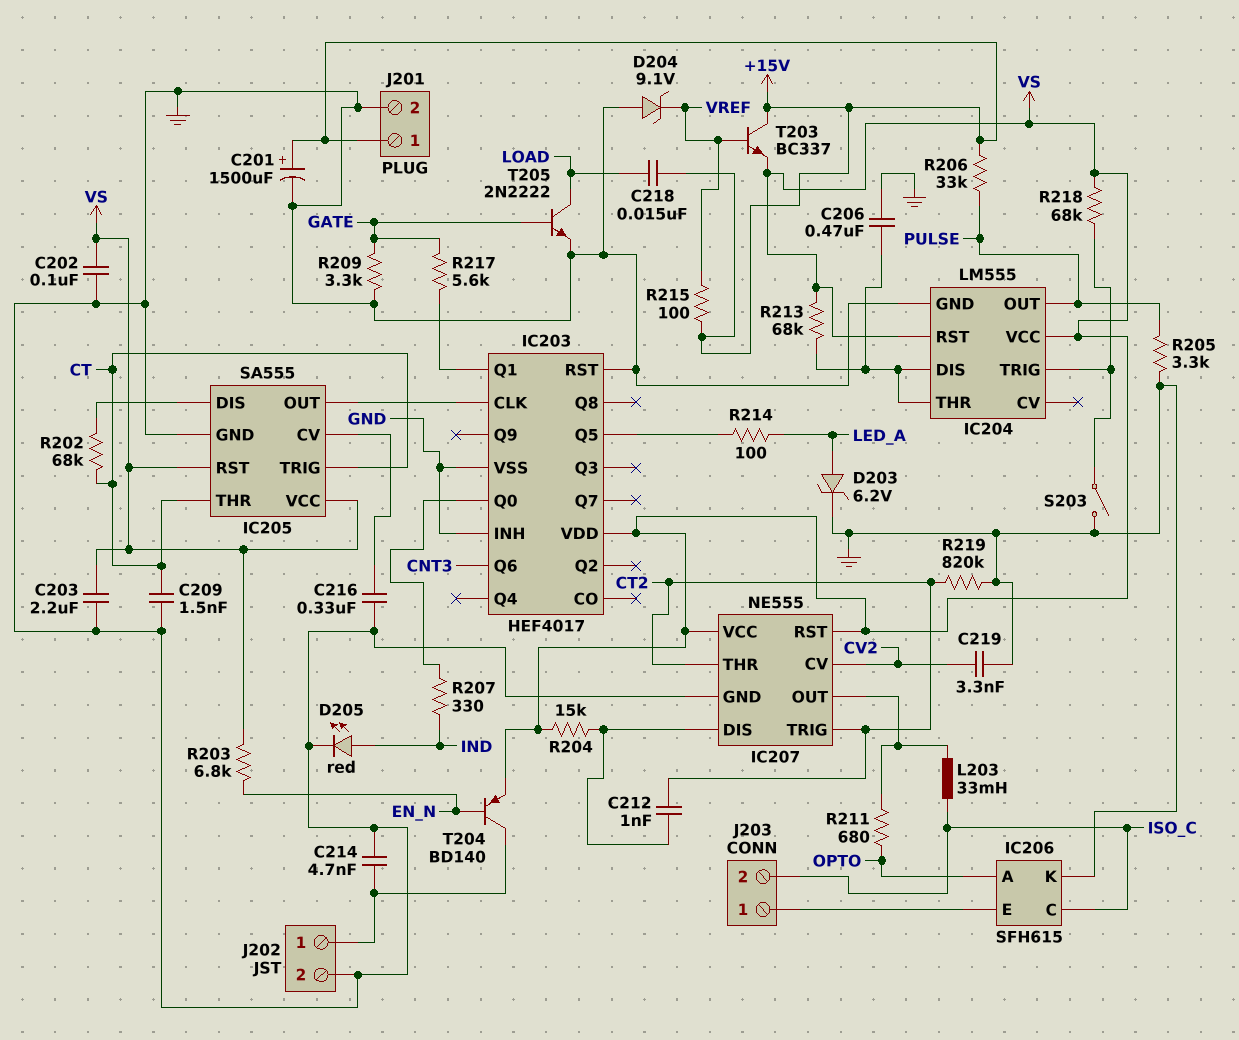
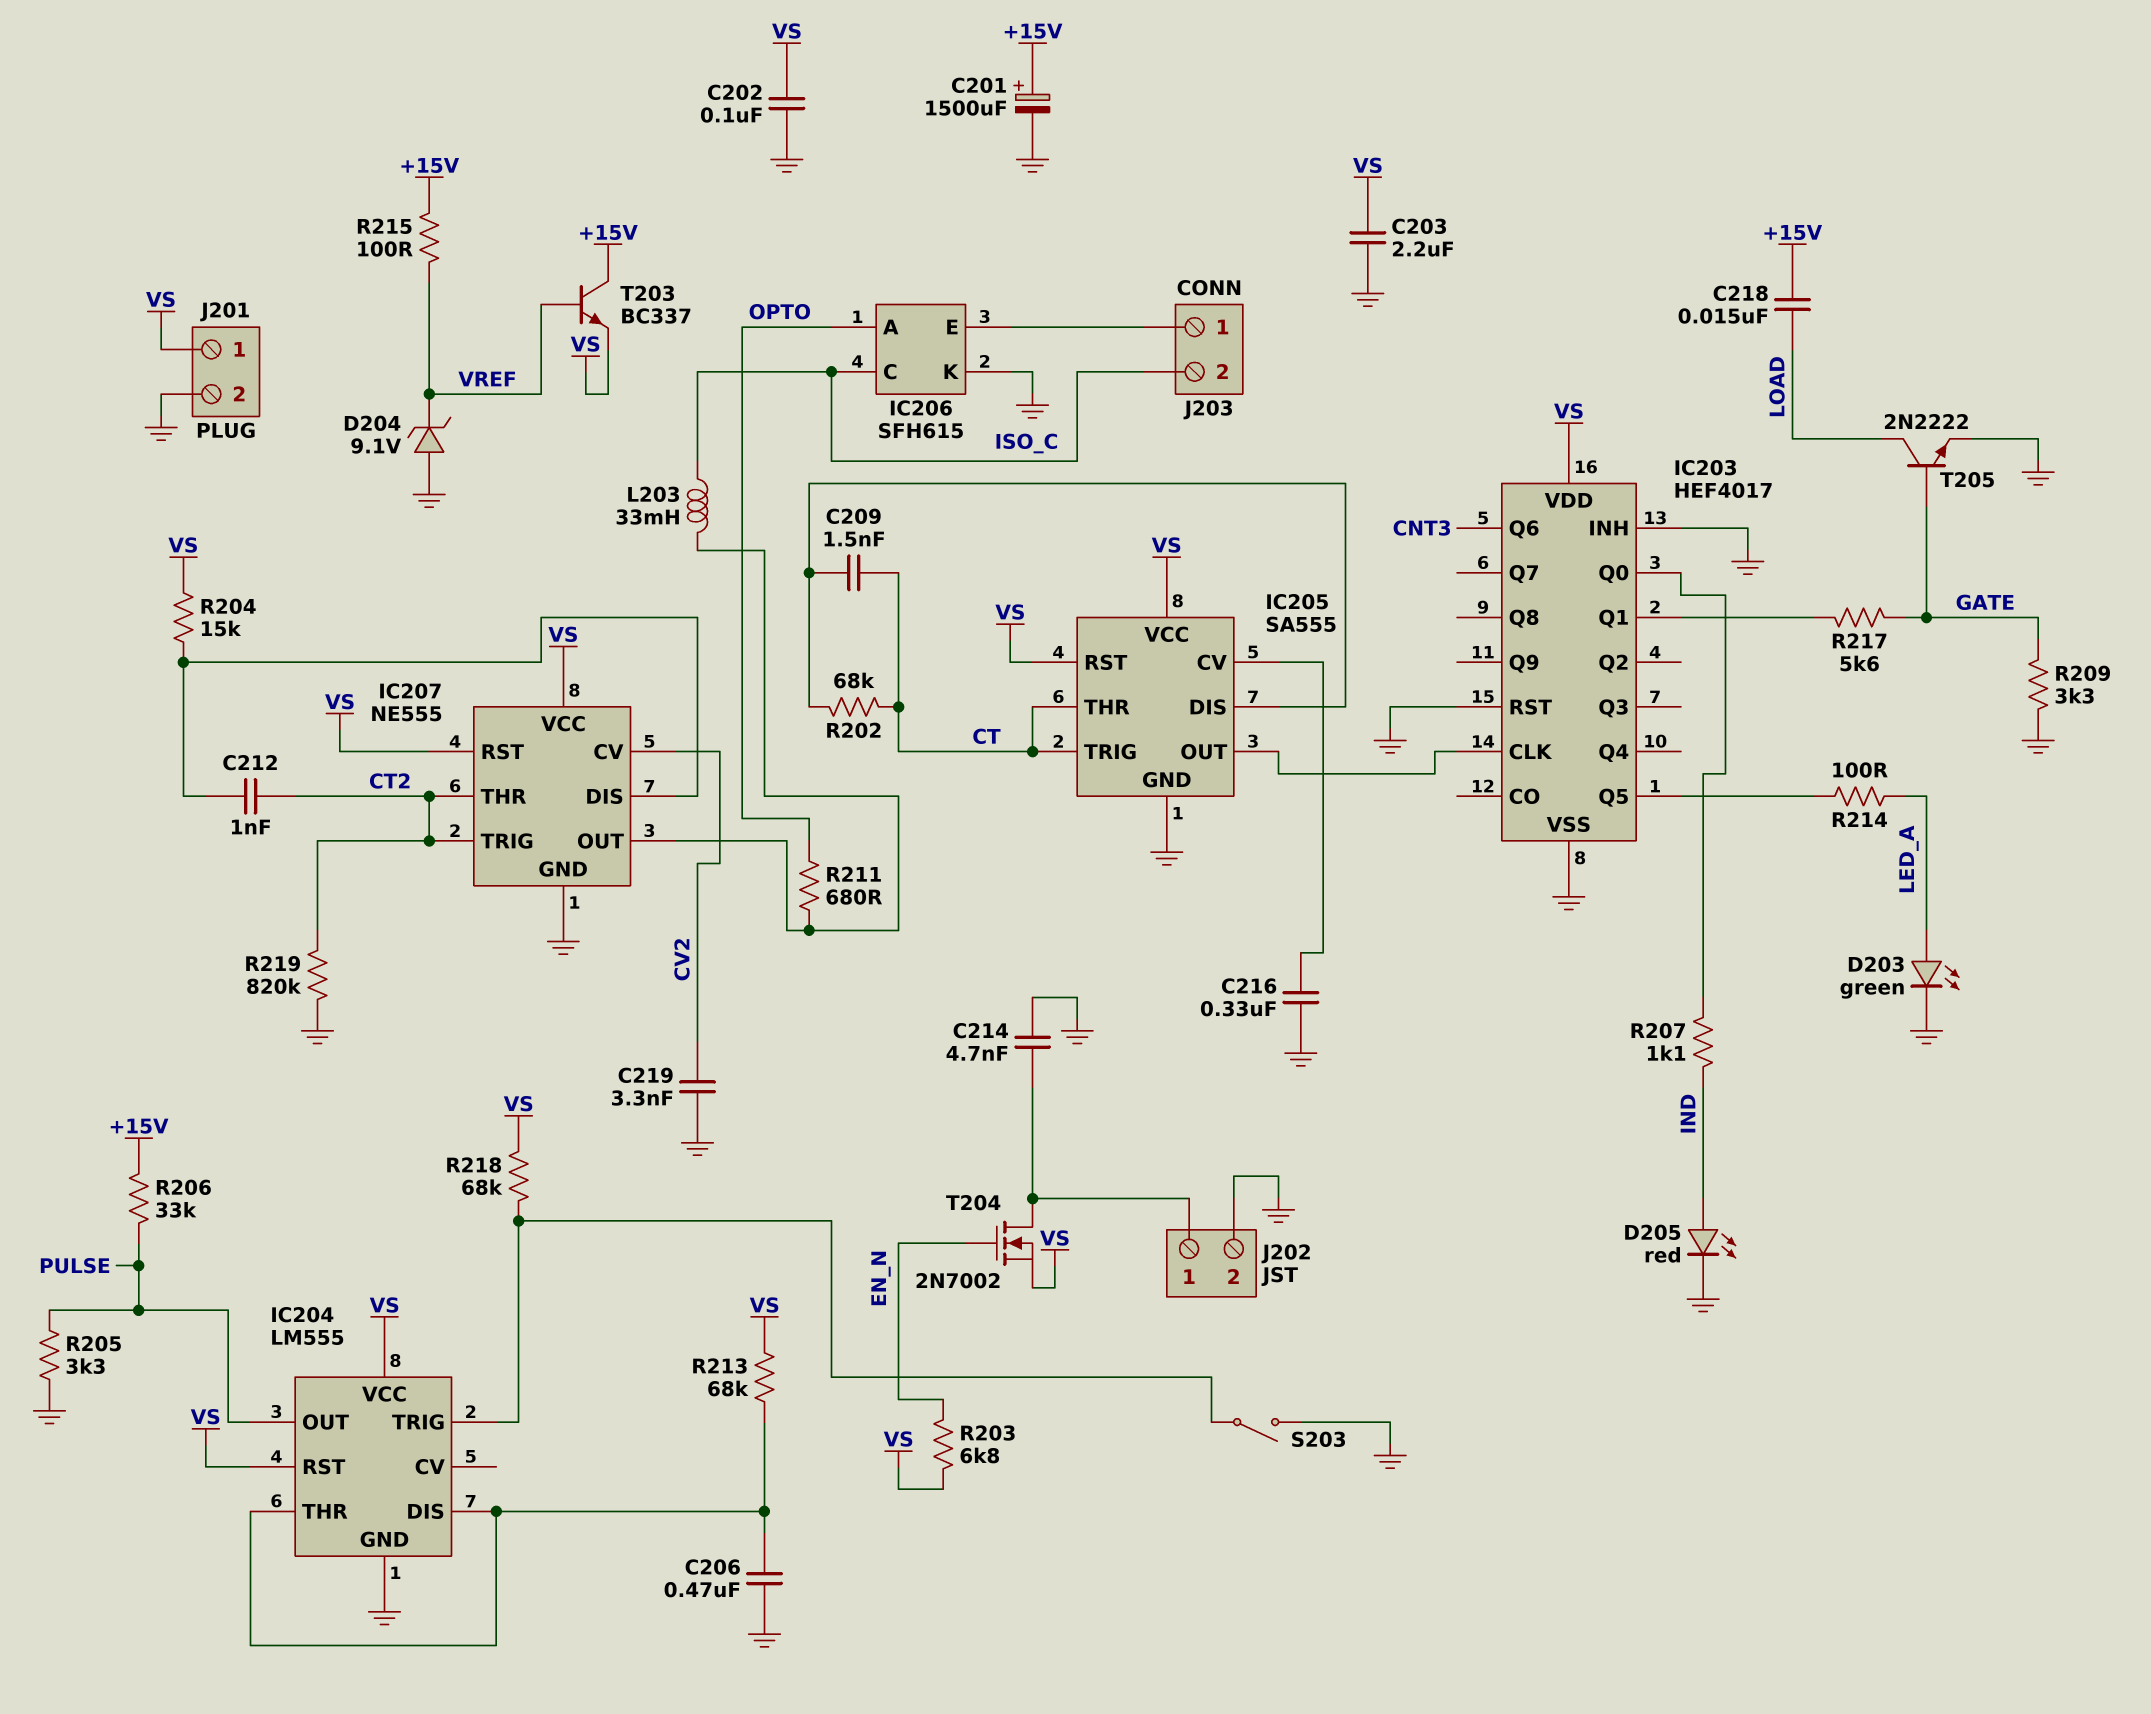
C209: 1.5nF (CT, GND) -> 1.5nF (CT, IC205/DIS)
D203: zener 6.2V (A LED_A, K GND) -> LED green (A LED_A, K GND)
J201 pin 1: +15V -> VS
R207: 330 (IC203/Q0, IND) -> 1.1k (IC203/Q0, IND)
T204: PNP BD140 (B EN_N, C J202/1, E VS) -> NMOS 2N7002 (G EN_N, D J202/1, S VS)

